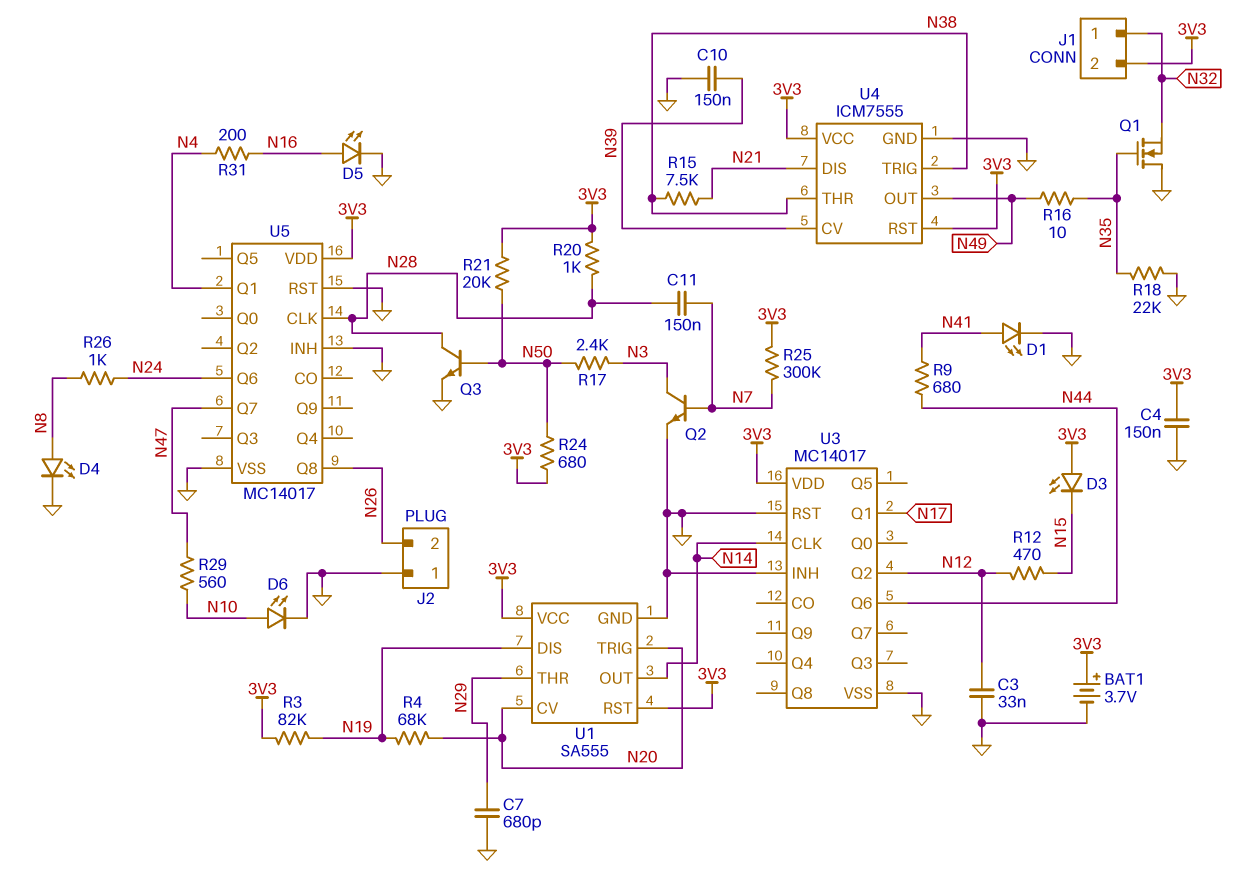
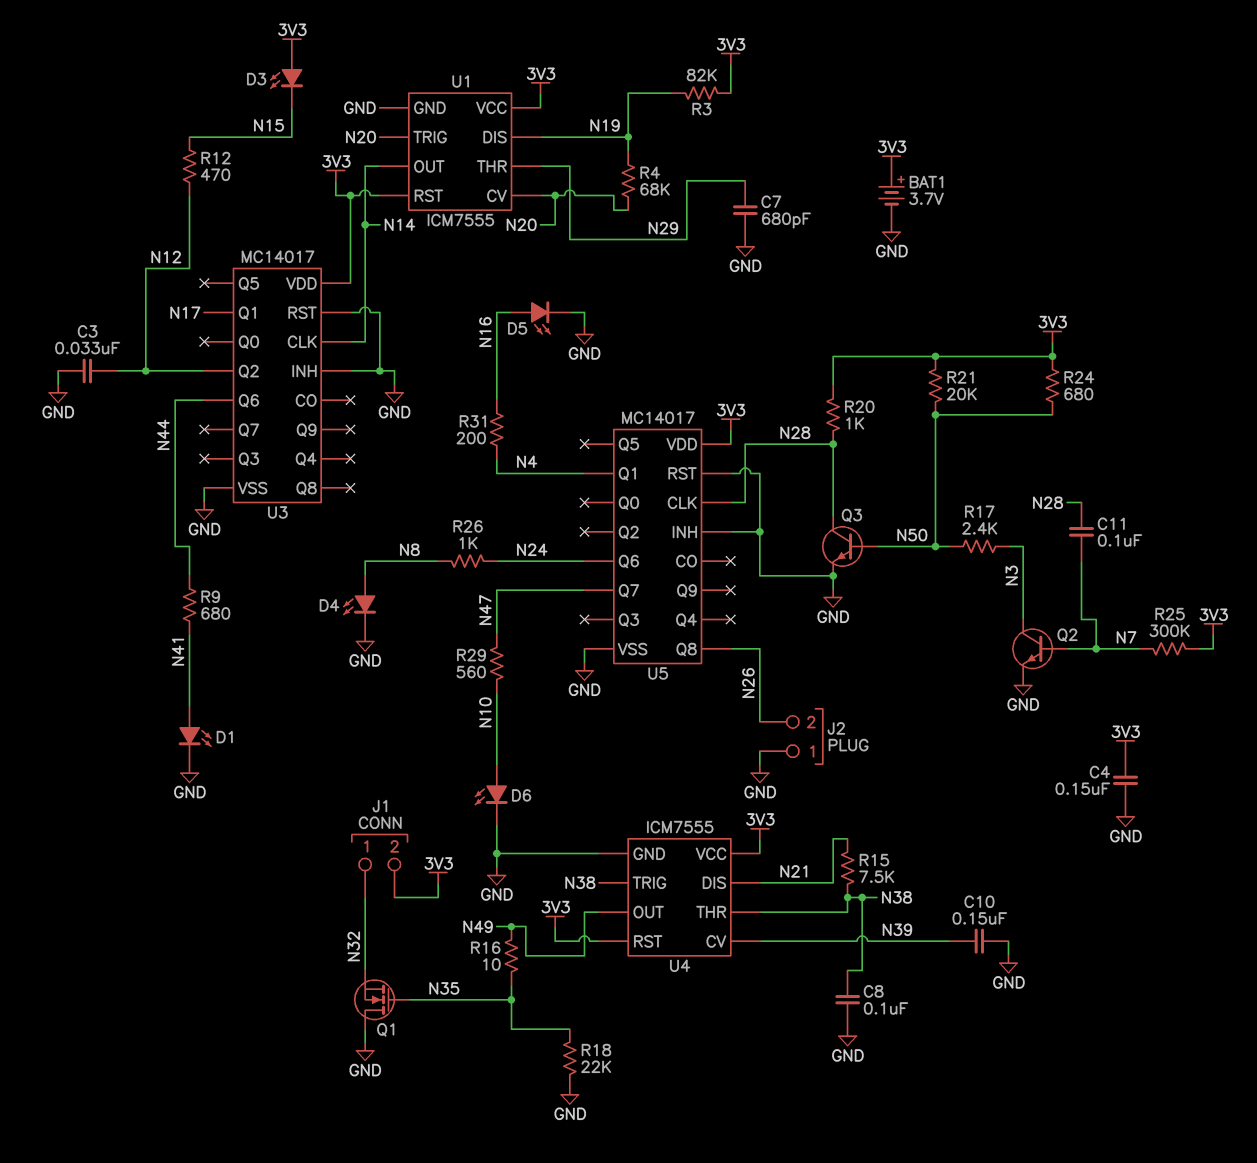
C8: none -> 100nF (GND, N38)
C11: 150nF (N7, N28) -> 100nF (N7, N28)
U1: SA555 -> ICM7555

